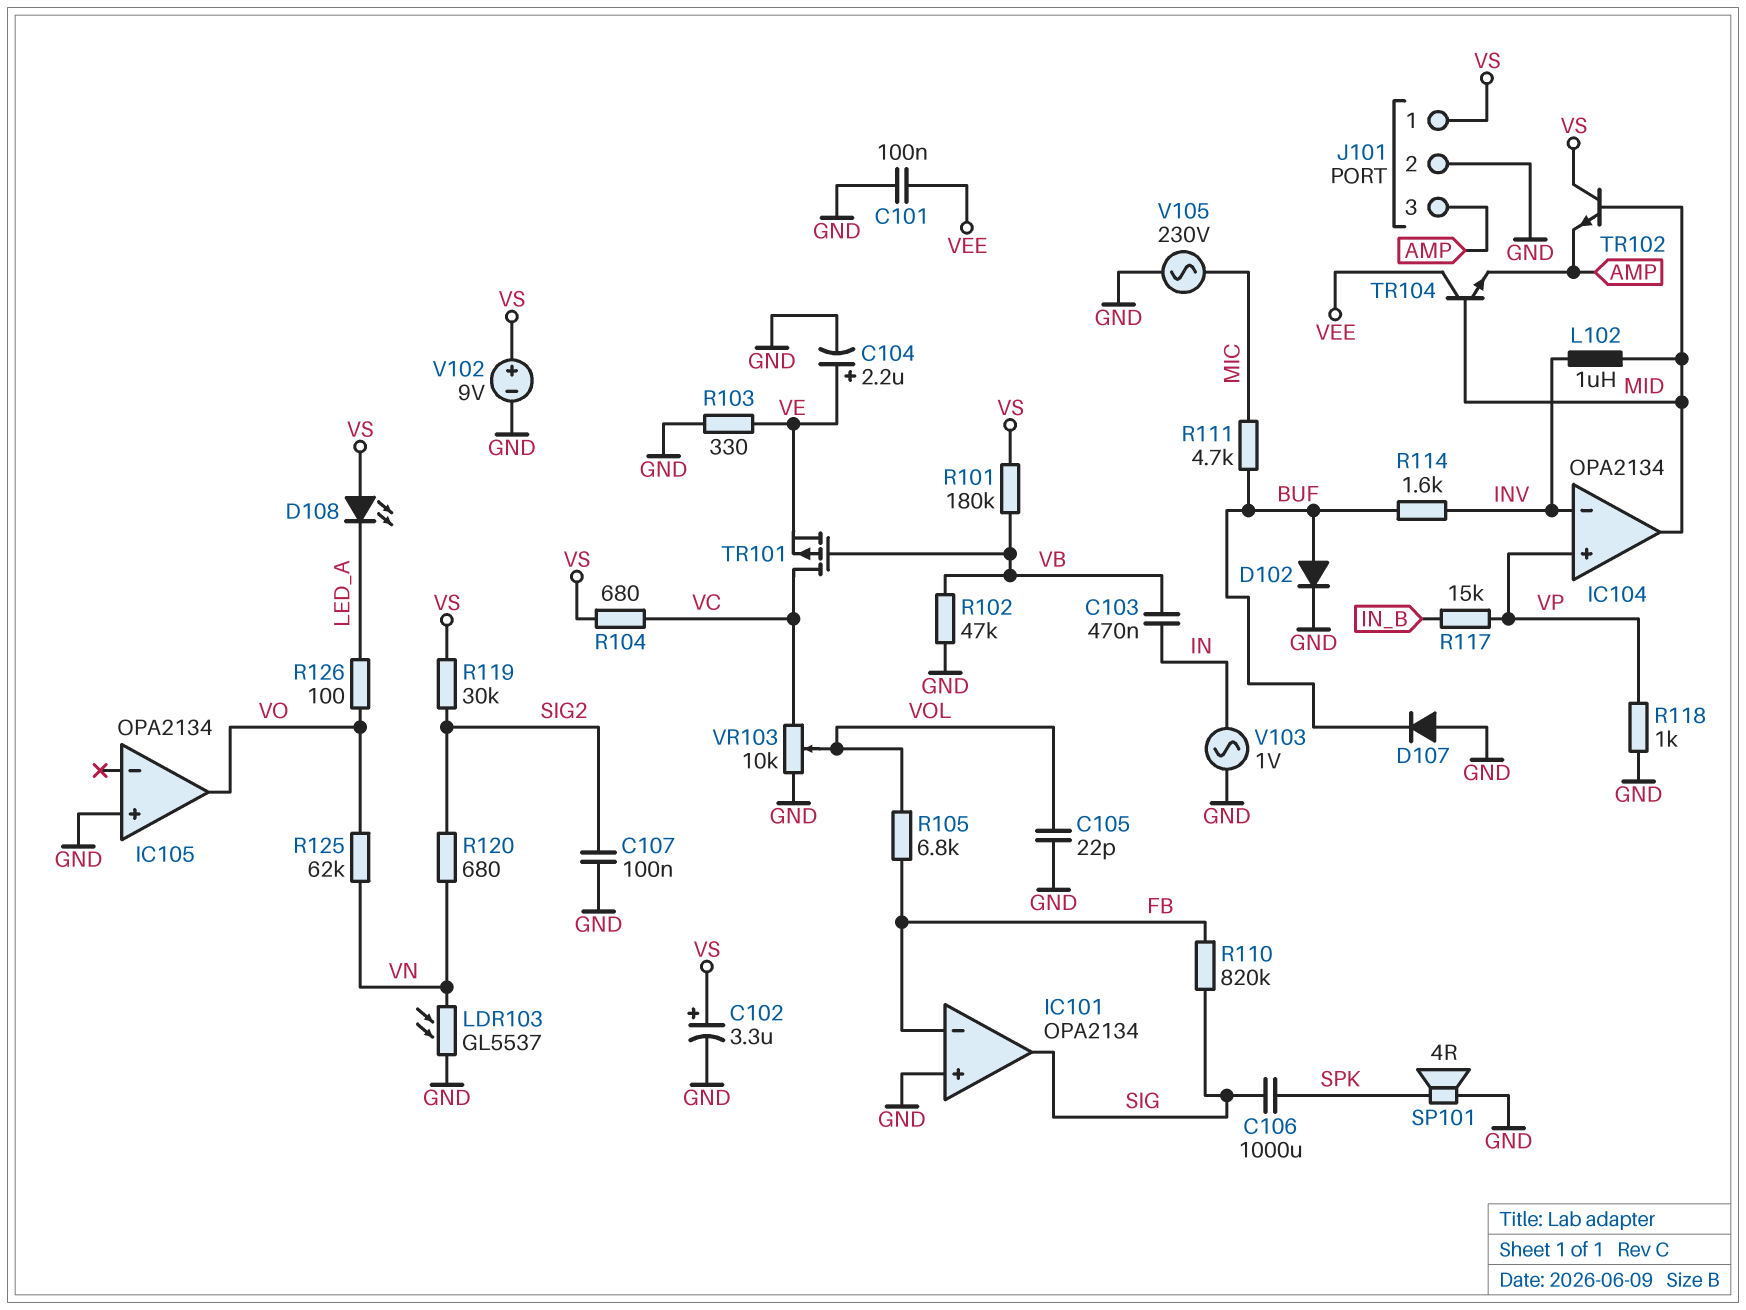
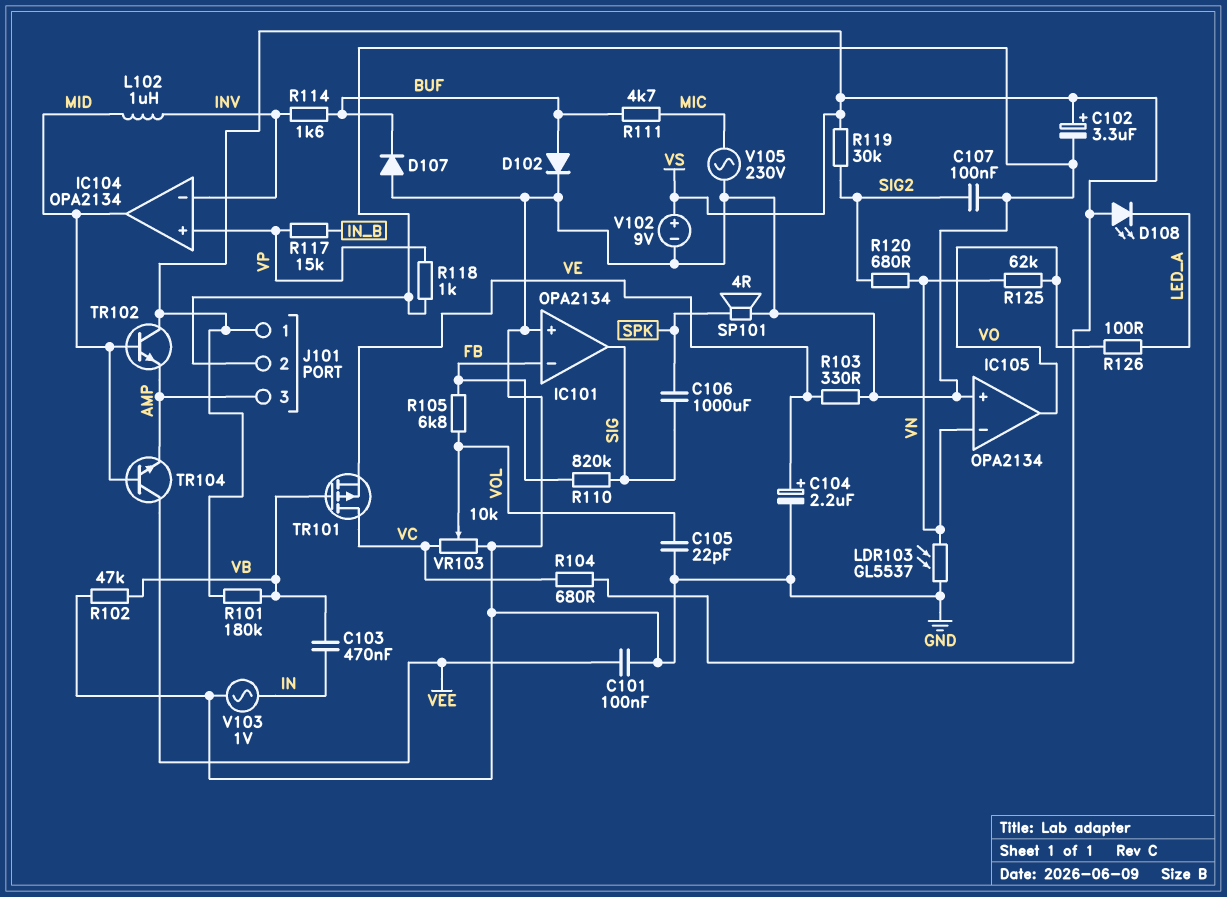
IC105 pin in-: none -> VN

